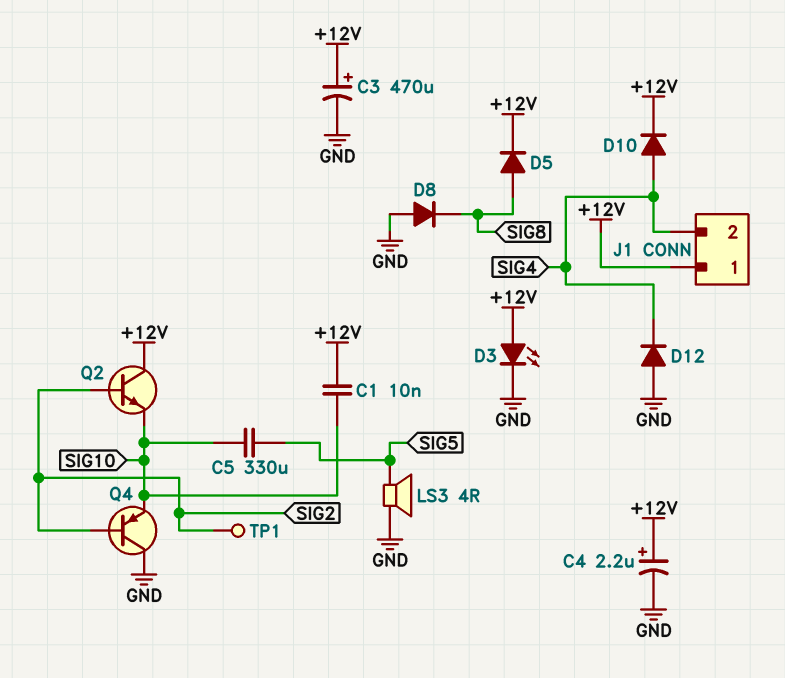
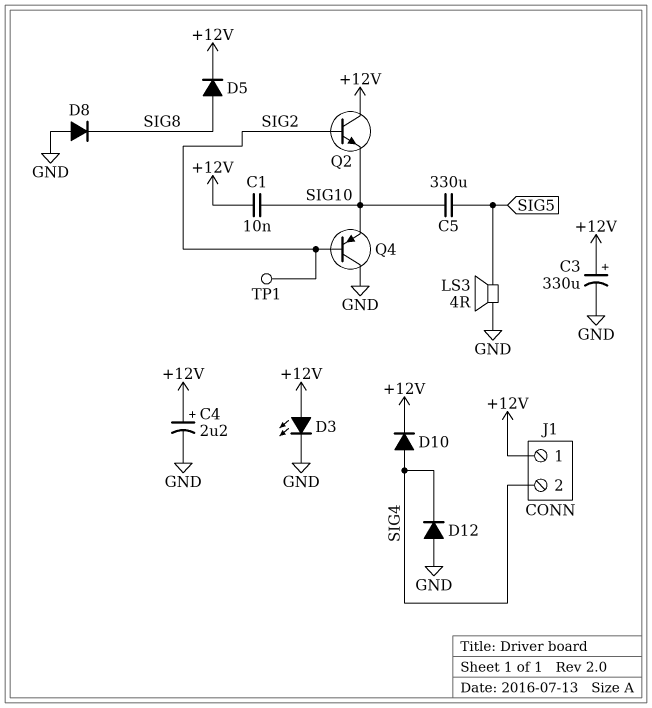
C3: 470uF (plus +12V, minus GND) -> 330uF (plus +12V, minus GND)

